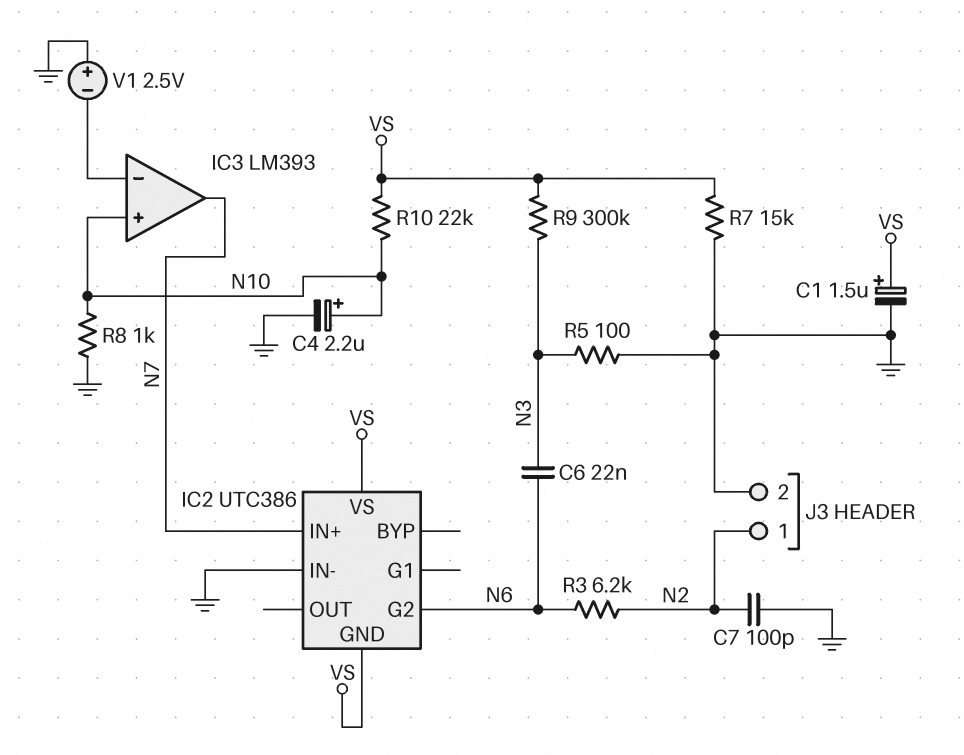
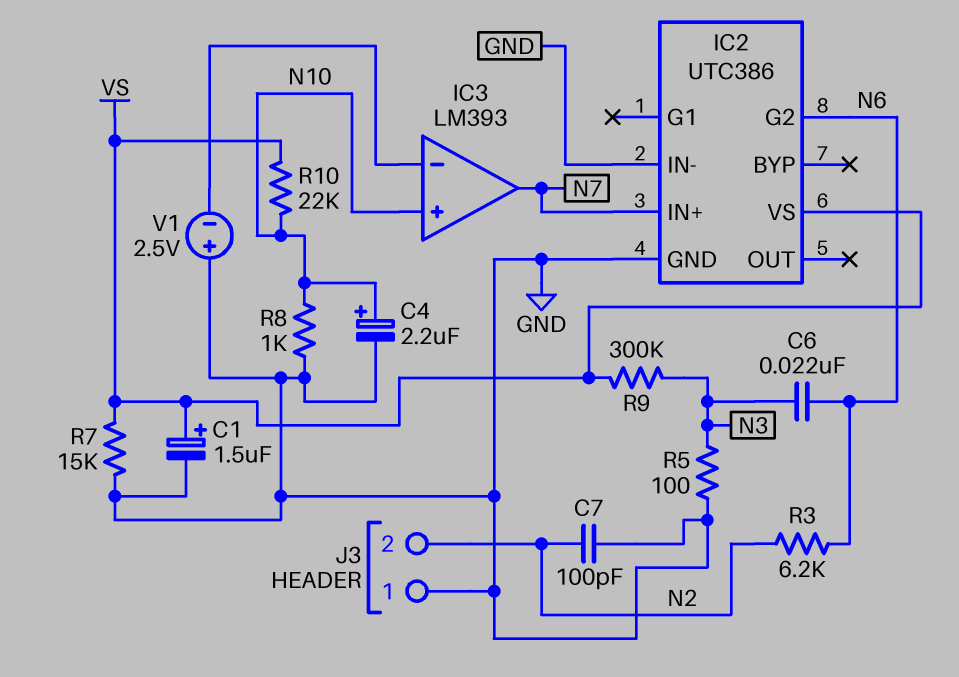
IC2 pin GND: VS -> GND
J3 pin 1: N2 -> GND
J3 pin 2: GND -> N2

